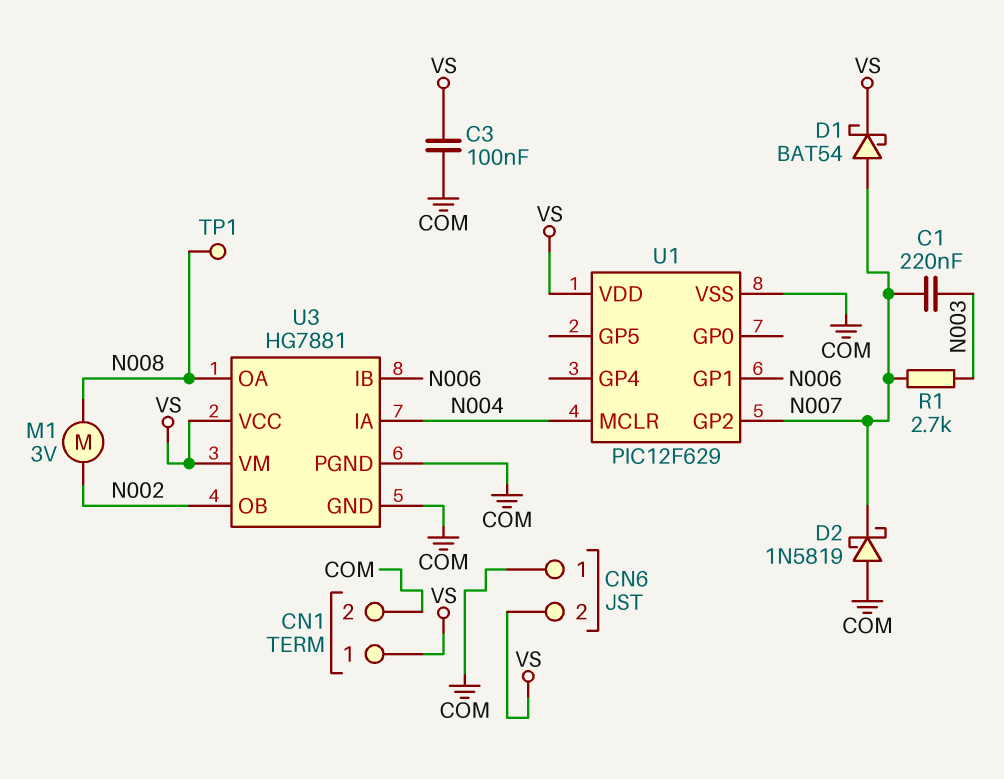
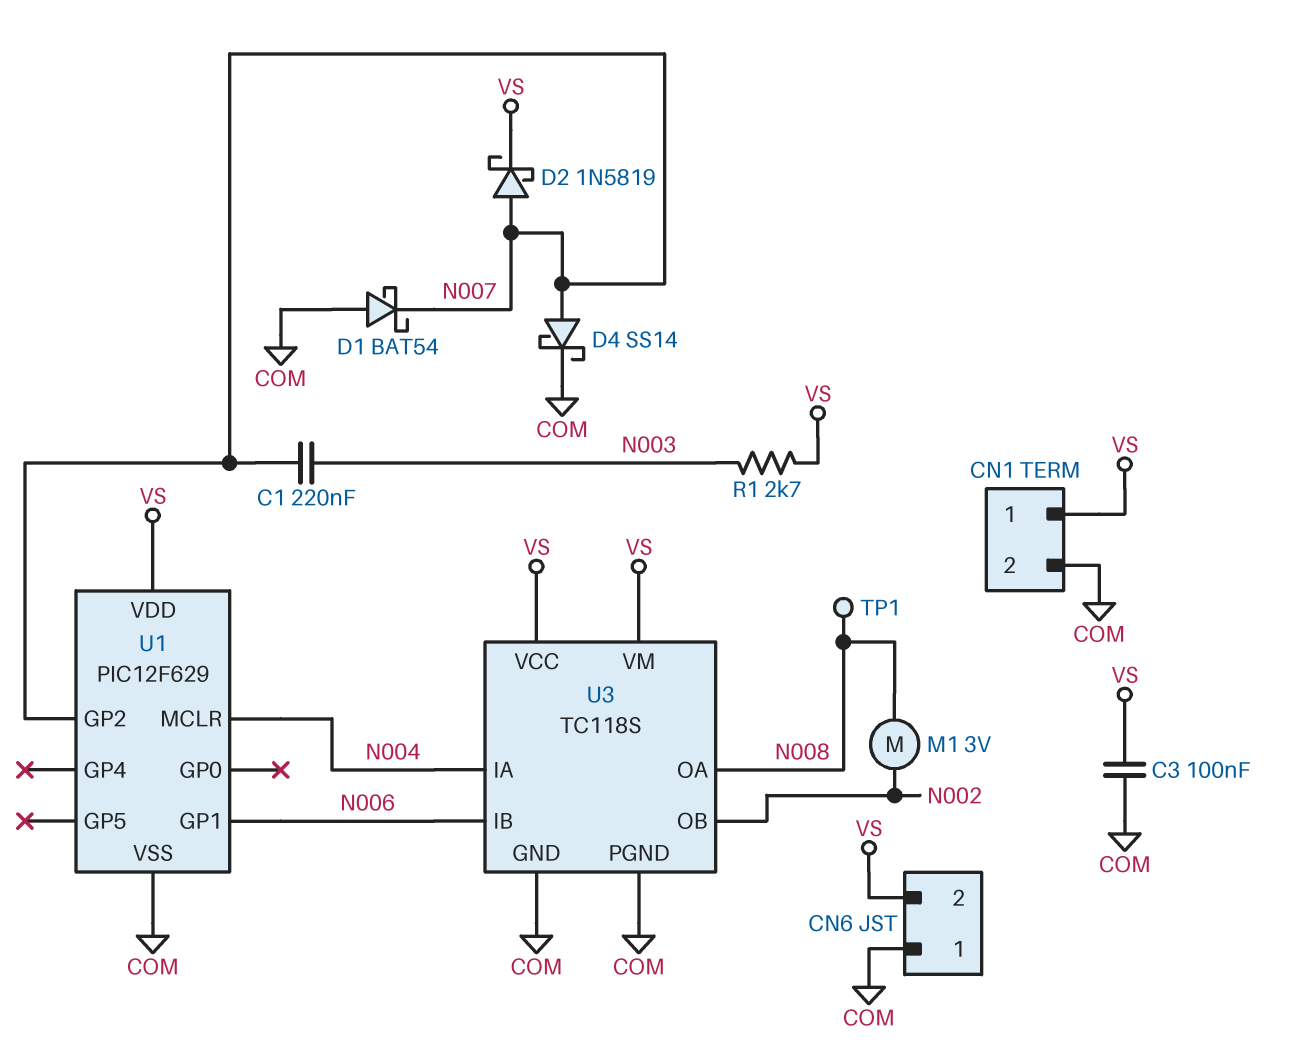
D1: schottky BAT54 (A N007, K VS) -> schottky BAT54 (A COM, K N007)
D2: schottky 1N5819 (A COM, K N007) -> schottky 1N5819 (A N007, K VS)
D4: none -> schottky SS14 (A N007, K COM)
R1: 2.7k (N003, N007) -> 2.7k (N003, VS)
U3: HG7881 -> TC118S

